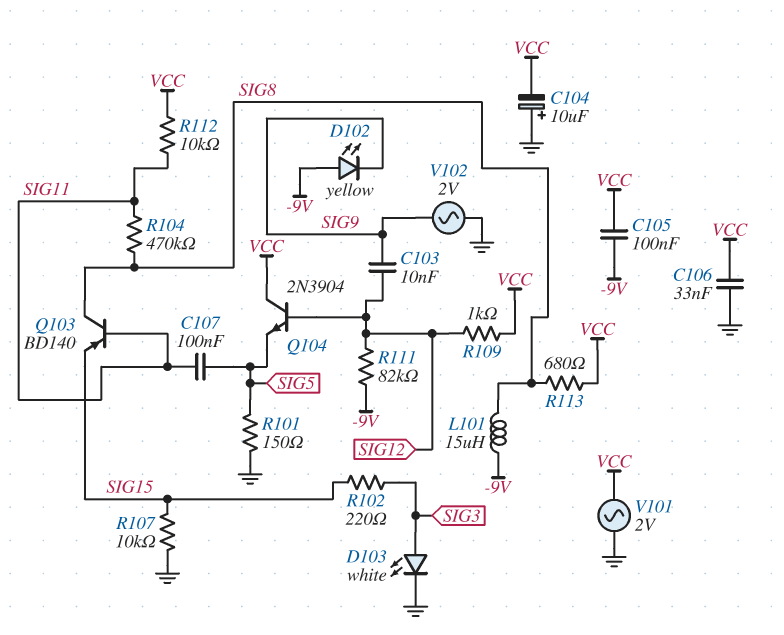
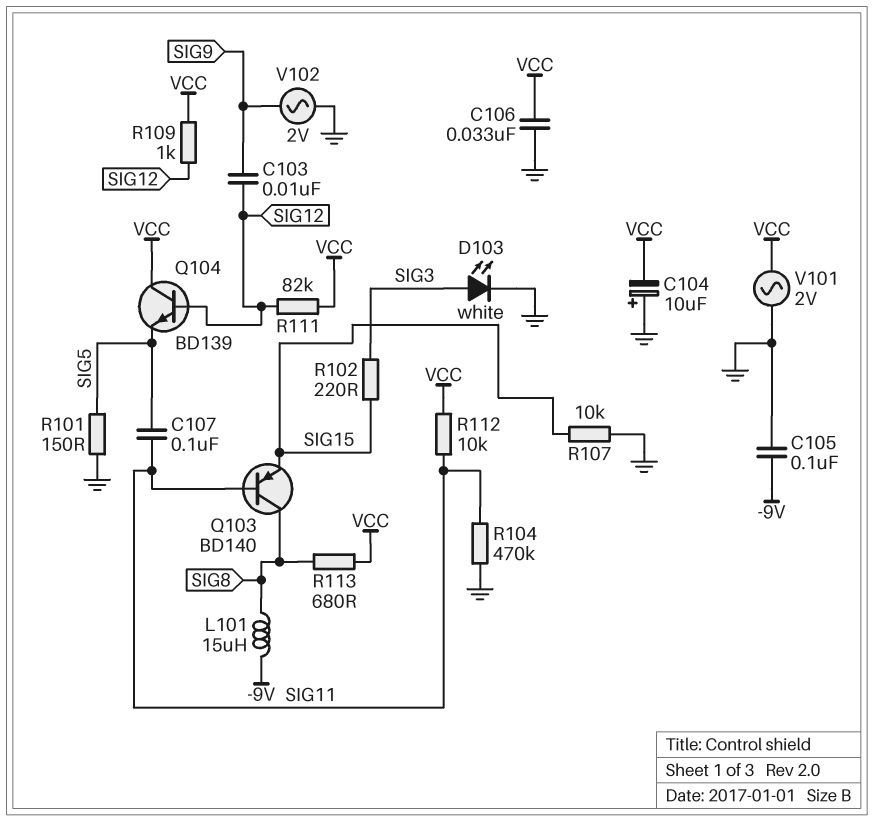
C105: 100nF (-9V, VCC) -> 100nF (-9V, GND)
D102: LED yellow (A -9V, K SIG9) -> none
Q104: NPN 2N3904 (B SIG12, C VCC, E SIG5) -> NPN BD139 (B SIG12, C VCC, E SIG5)
R104: 470k (SIG8, SIG11) -> 470k (GND, SIG11)
R111: 82k (-9V, SIG12) -> 82k (SIG12, VCC)

